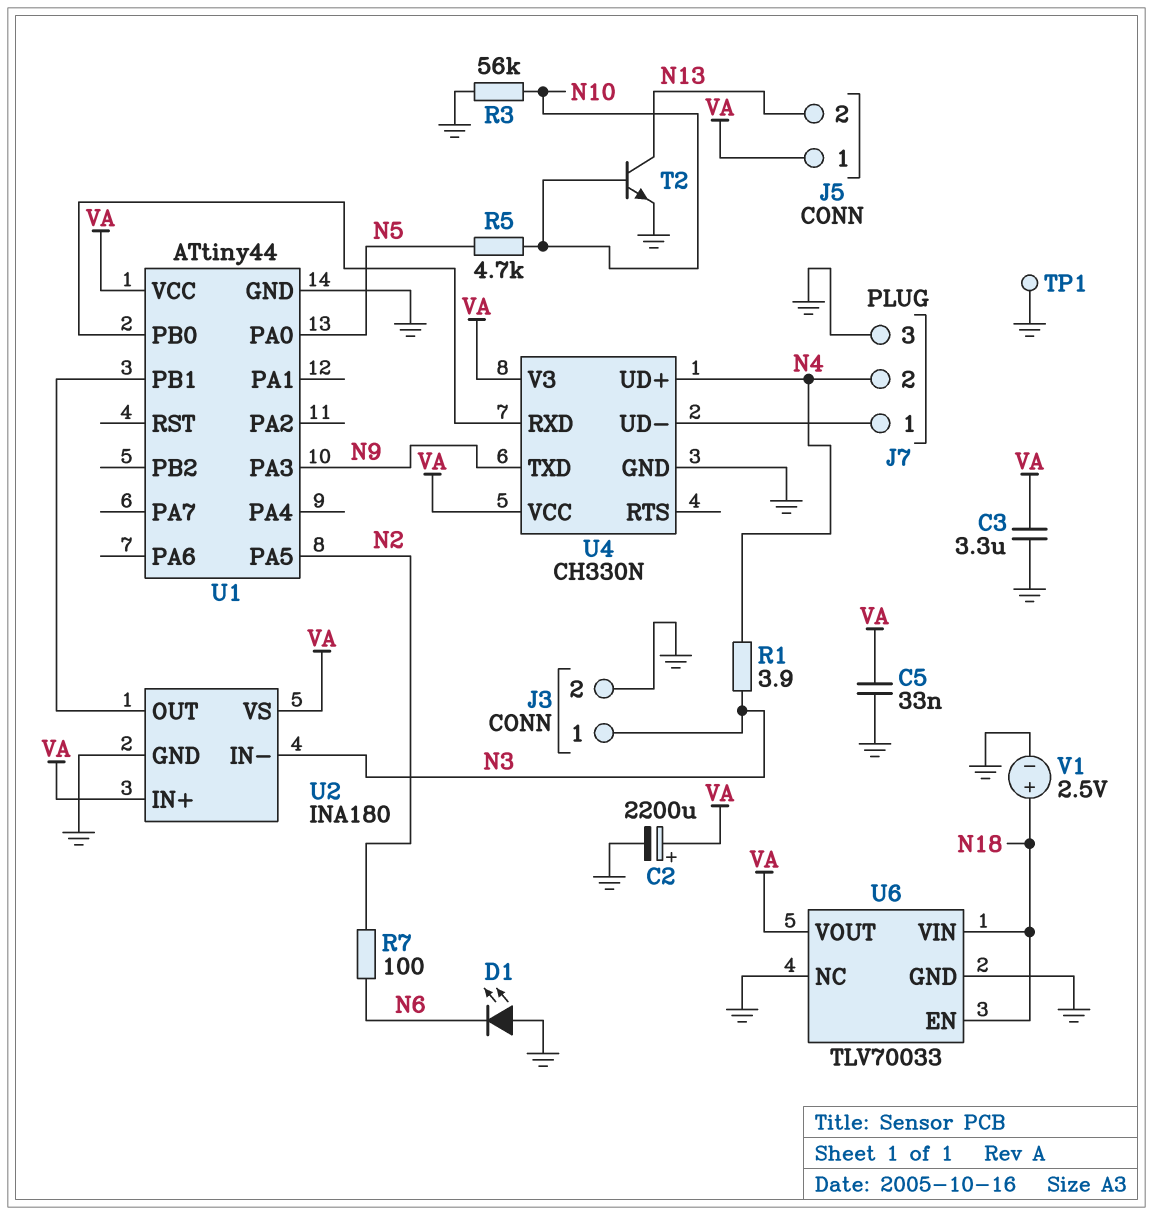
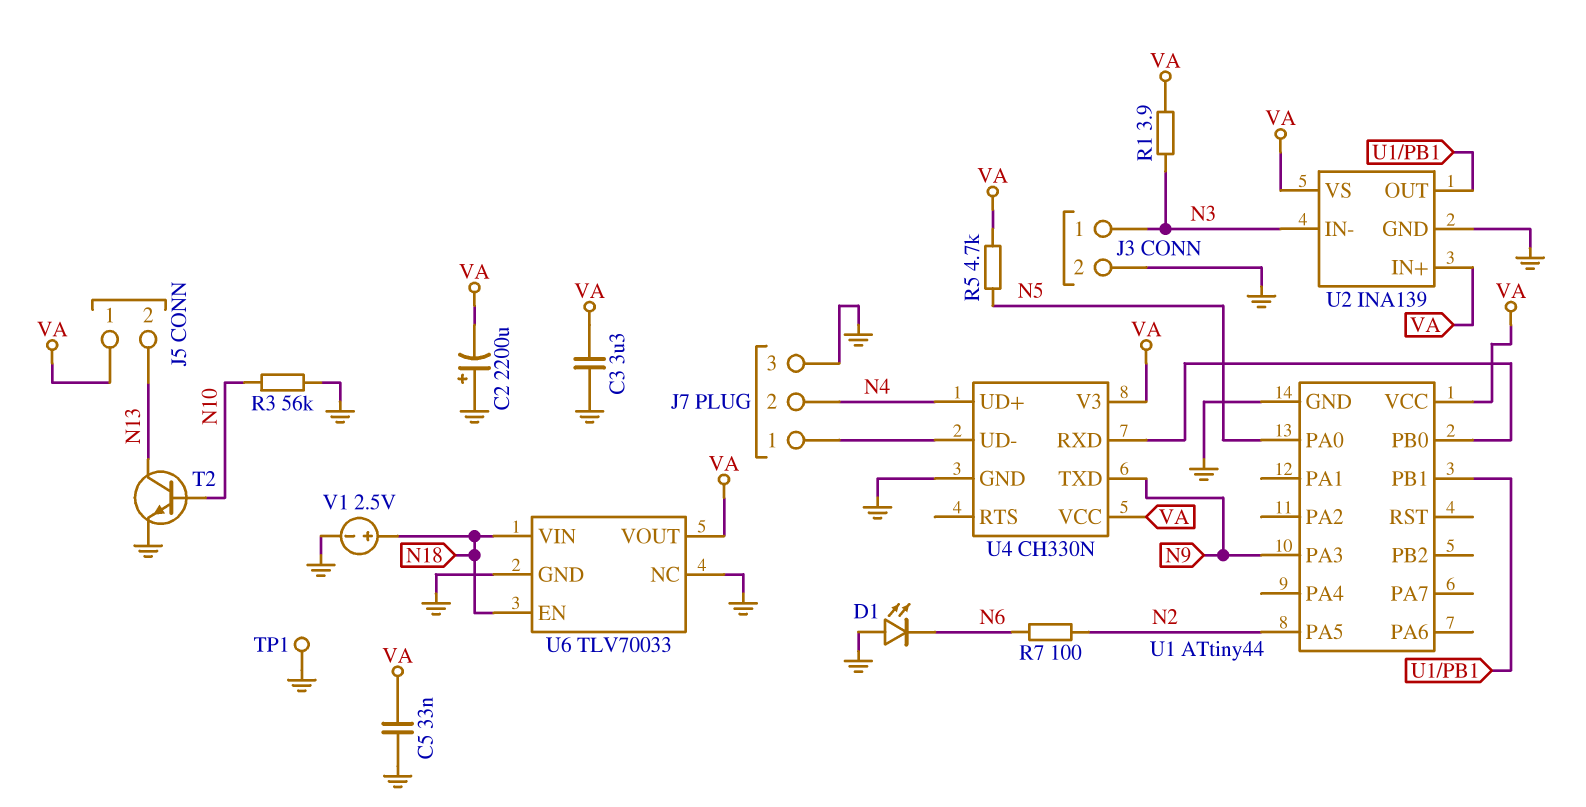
C2: 2200uF (plus VA, minus GND) -> 2200uF (plus GND, minus VA)
R1: 3.9 (N3, N4) -> 3.9 (N3, VA)
R5: 4.7k (N5, N10) -> 4.7k (N5, VA)
U2: INA180 -> INA139

